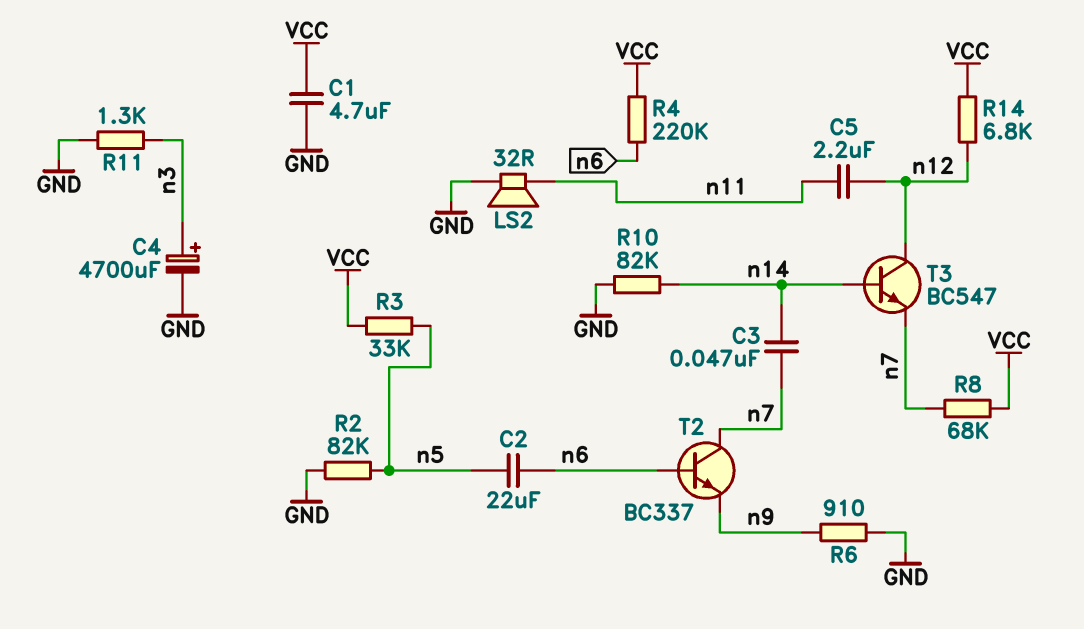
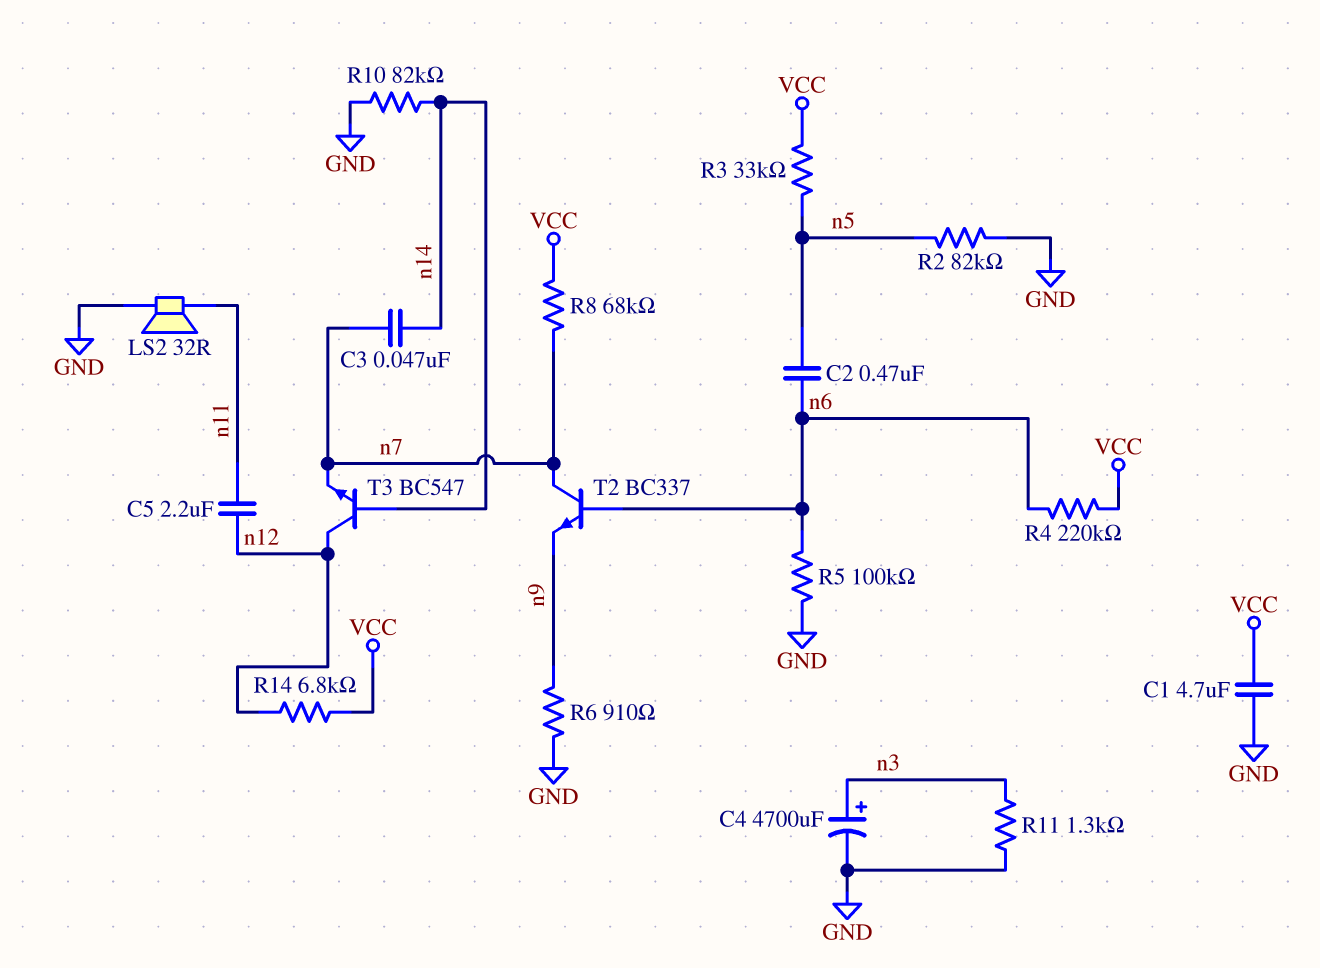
C2: 22uF (n5, n6) -> 470nF (n5, n6)
R5: none -> 100k (GND, n6)

